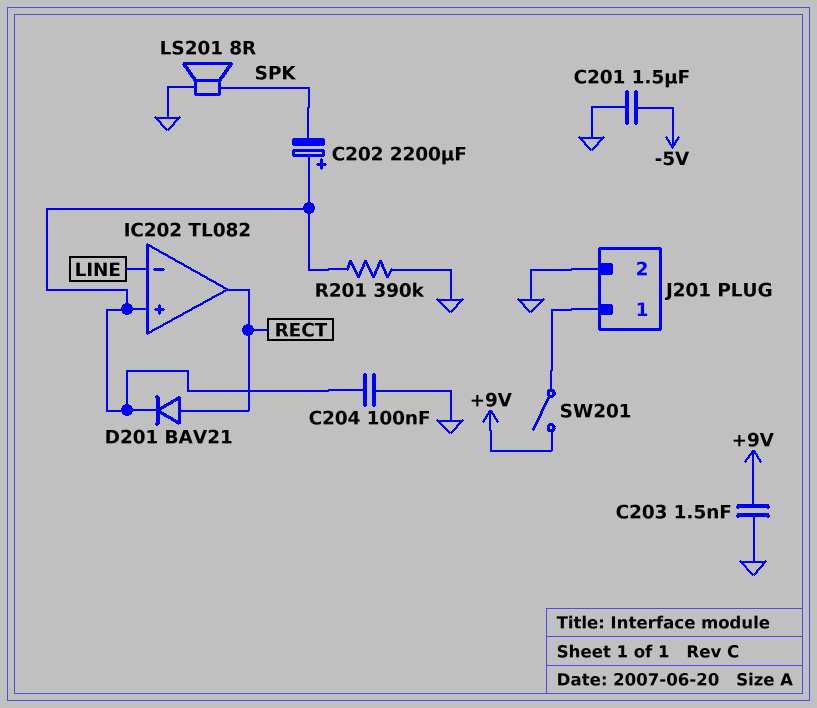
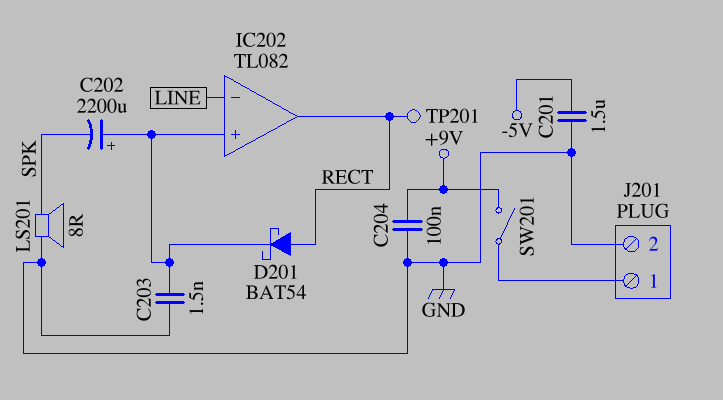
C203: 1.5nF (+9V, GND) -> 1.5nF (GND, IC202/in+)
C204: 100nF (GND, IC202/in+) -> 100nF (+9V, GND)
D201: diode BAV21 (A RECT, K IC202/in+) -> schottky BAT54 (A RECT, K IC202/in+)
R201: 390k (GND, IC202/in+) -> none
TP201: none -> test point (RECT)

